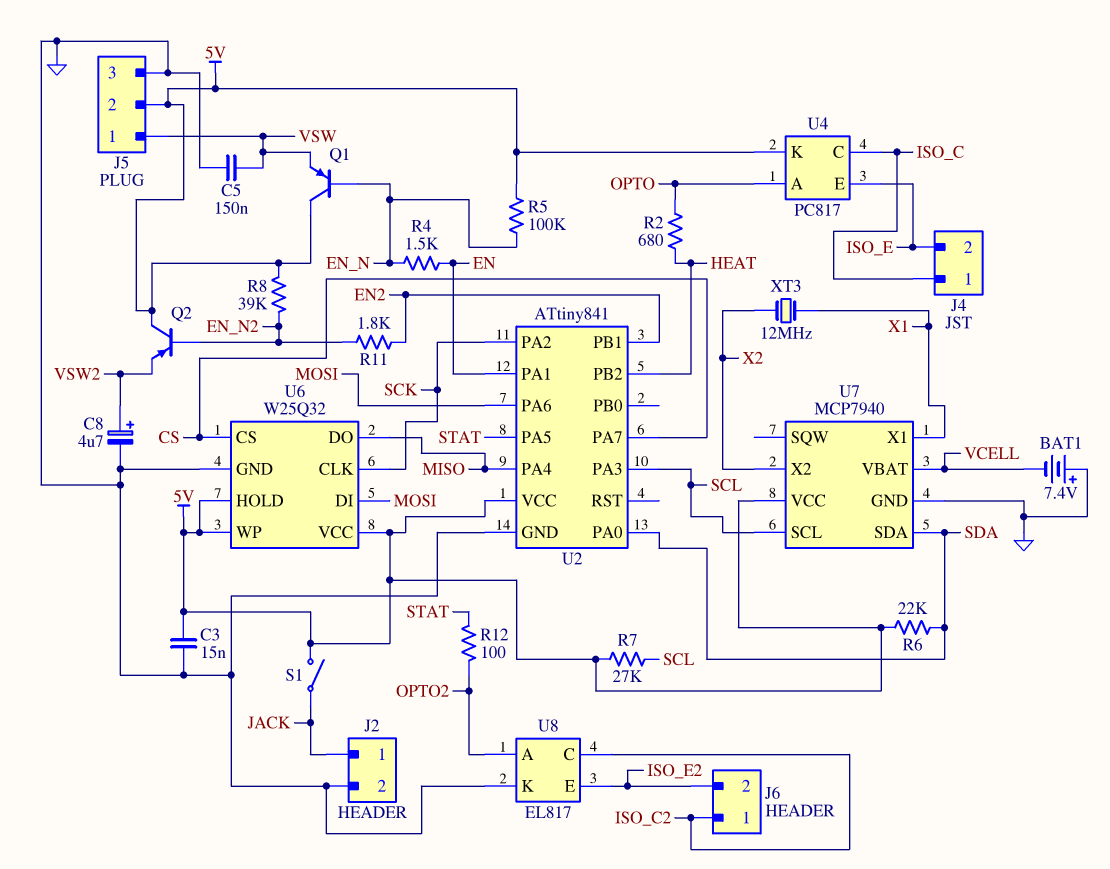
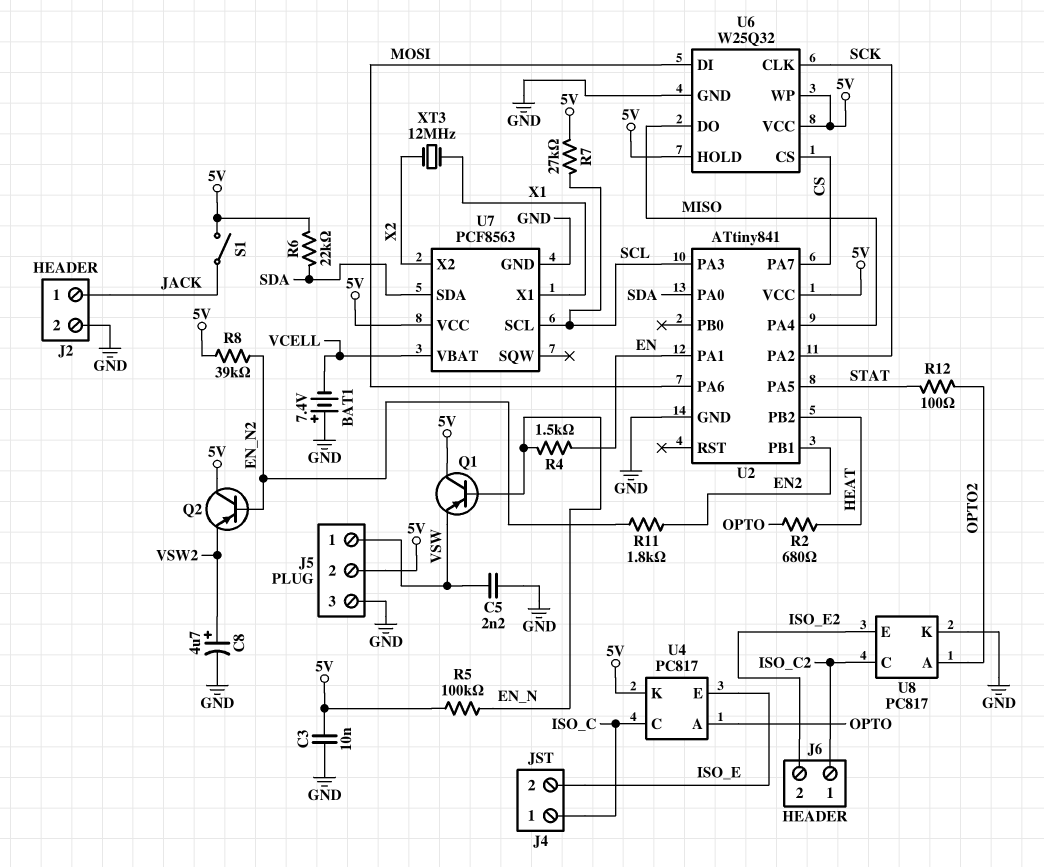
C3: 15nF (5V, GND) -> 10nF (5V, GND)
C5: 150nF (GND, VSW) -> 2.2nF (GND, VSW)
U7: MCP7940 -> PCF8563
U8: EL817 -> PC817

